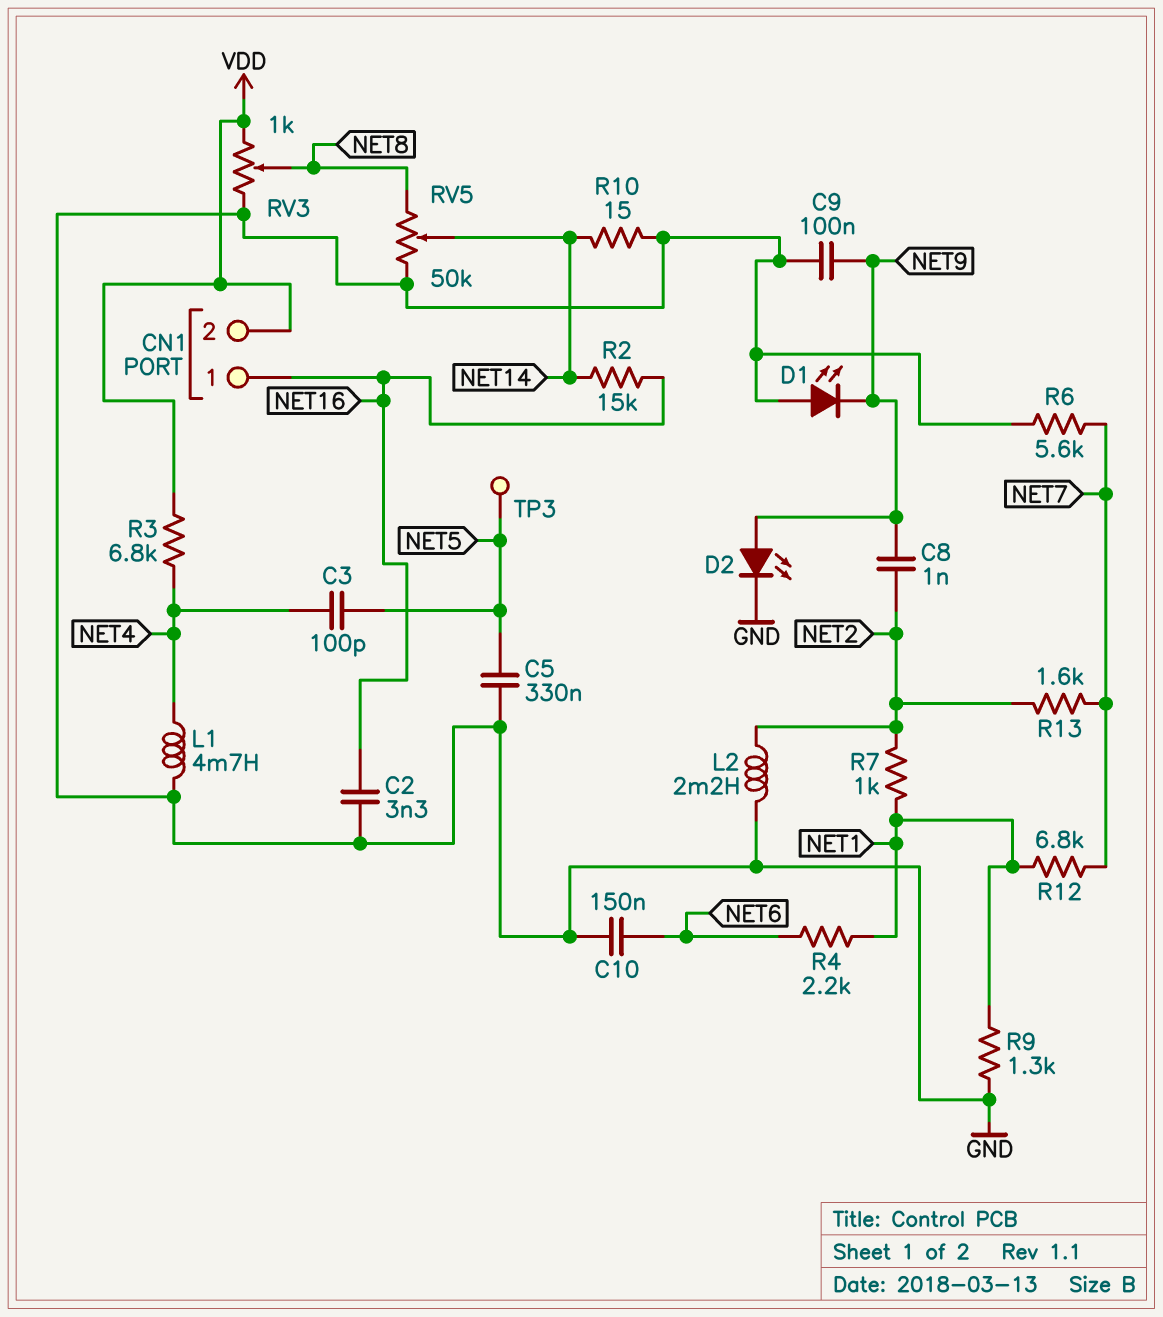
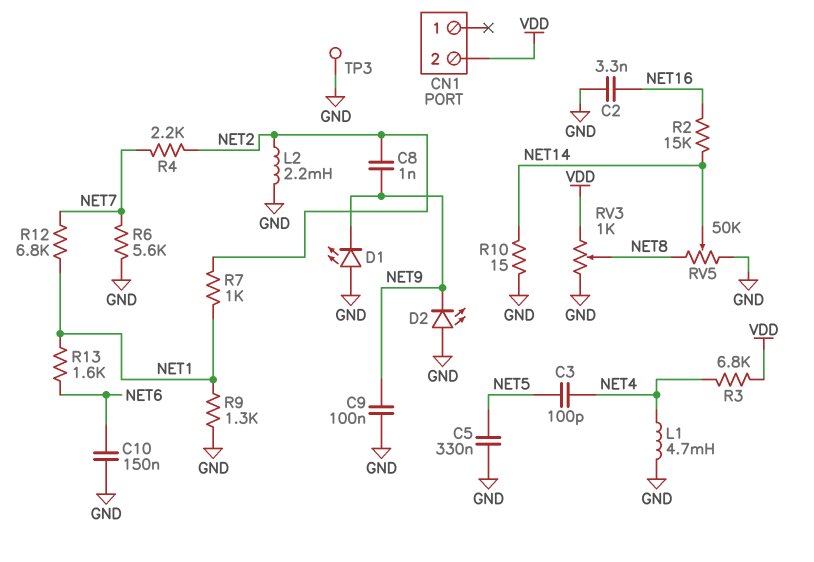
CN1 pin 1: NET16 -> none
D2: LED (A NET9, K GND) -> LED (A GND, K NET9)
R4: 2.2k (NET1, NET6) -> 2.2k (NET2, NET7)
R13: 1.6k (NET2, NET7) -> 1.6k (NET1, NET6)
TP3: test point (NET5) -> test point (GND)

